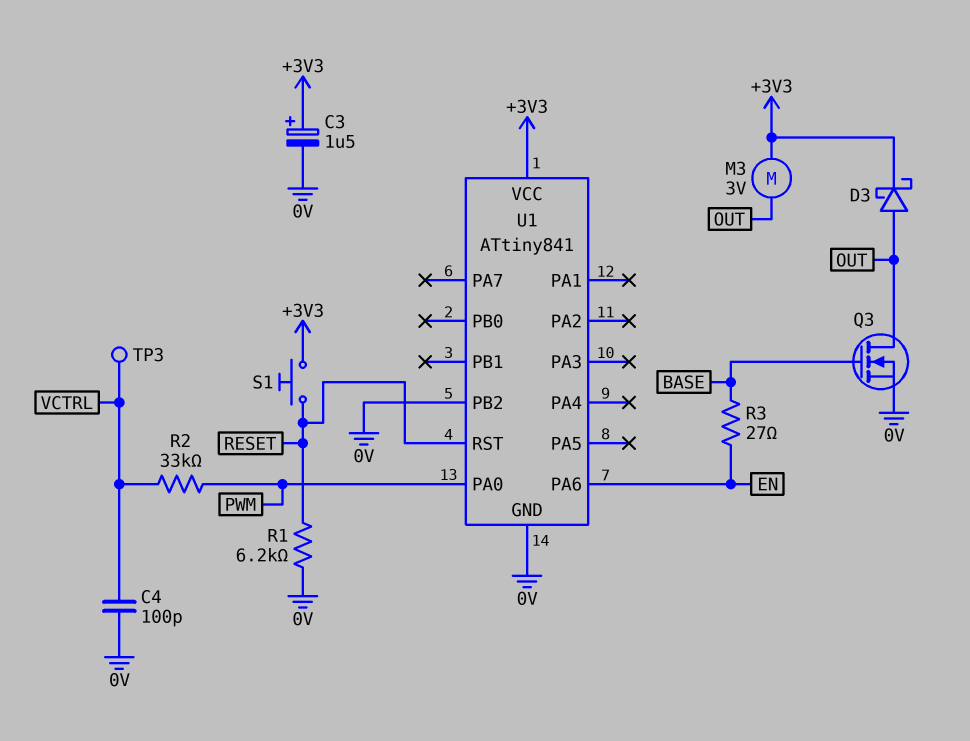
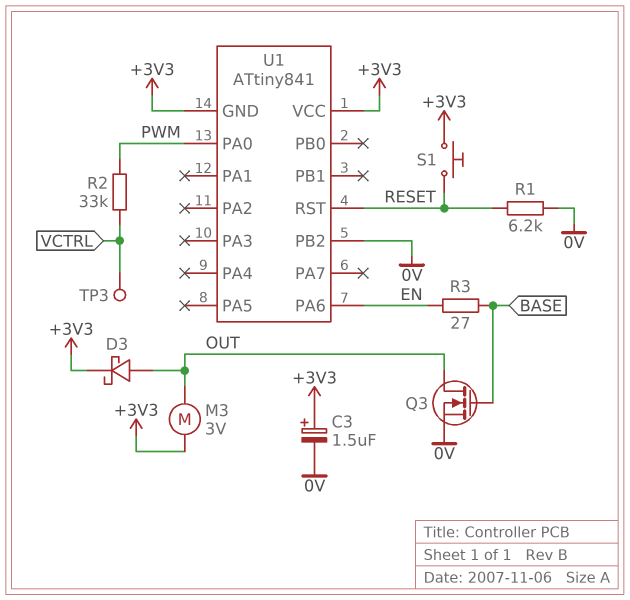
C4: 100pF (0V, VCTRL) -> none
U1 pin GND: 0V -> +3V3

